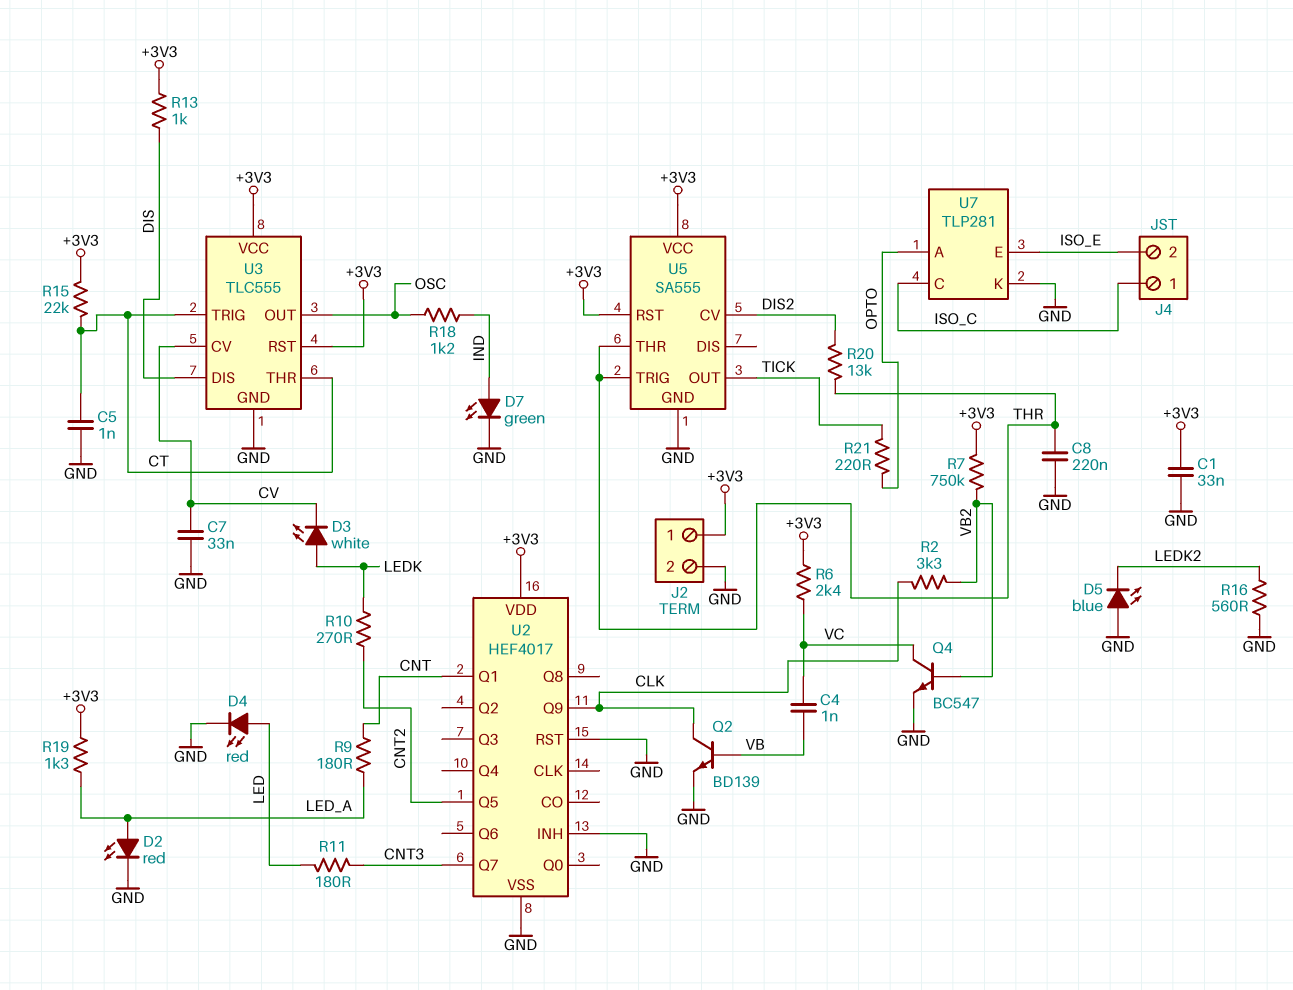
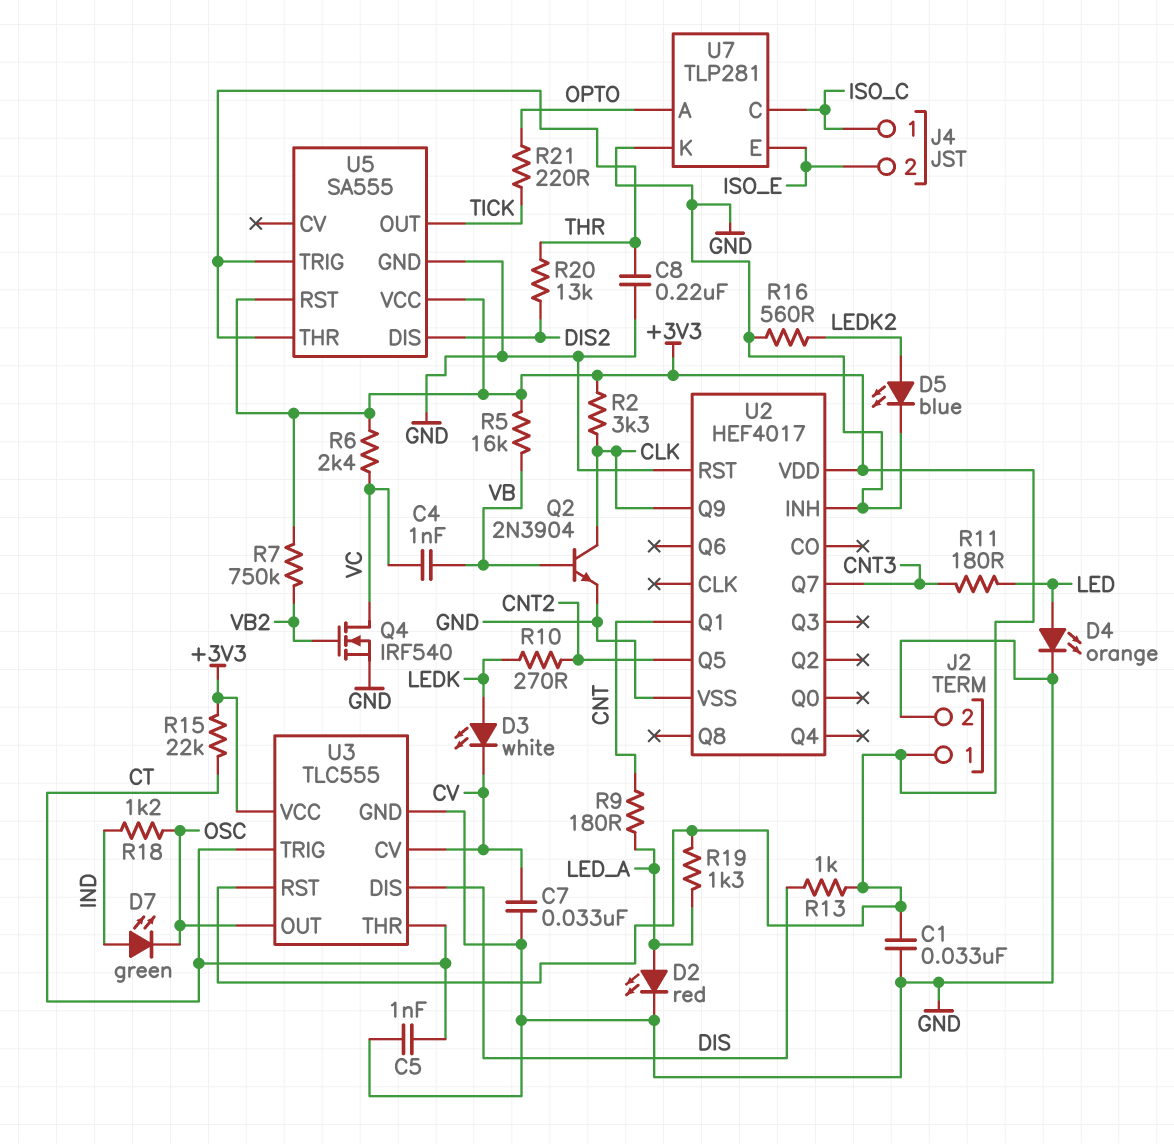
D4: LED red (A LED, K GND) -> LED orange (A LED, K GND)
D5: LED blue (A GND, K LEDK2) -> LED blue (A LEDK2, K GND)
D7: LED green (A IND, K GND) -> LED green (A IND, K OSC)
Q2: NPN BD139 (B VB, C CLK, E GND) -> NPN 2N3904 (B VB, C CLK, E GND)
Q4: NPN BC547 (B VB2, C VC, E GND) -> NMOS IRF540 (G VB2, D VC, S GND)
R2: 3.3k (CLK, VB2) -> 3.3k (+3V3, CLK)
R5: none -> 16k (+3V3, VB)
U5 pin CV: DIS2 -> none
U5 pin DIS: none -> DIS2

